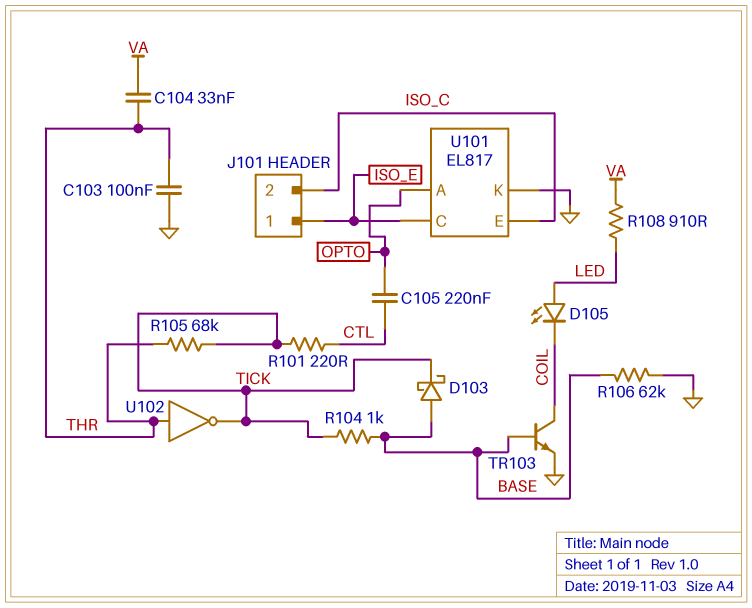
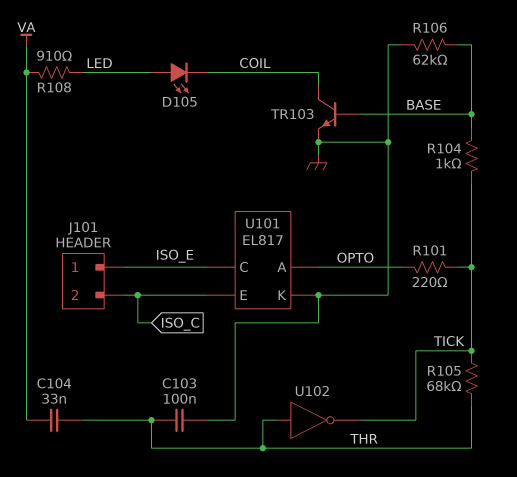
C105: 220nF (CTL, OPTO) -> none
D103: schottky (A BASE, K TICK) -> none
R101: 220 (CTL, TICK) -> 220 (OPTO, TICK)

